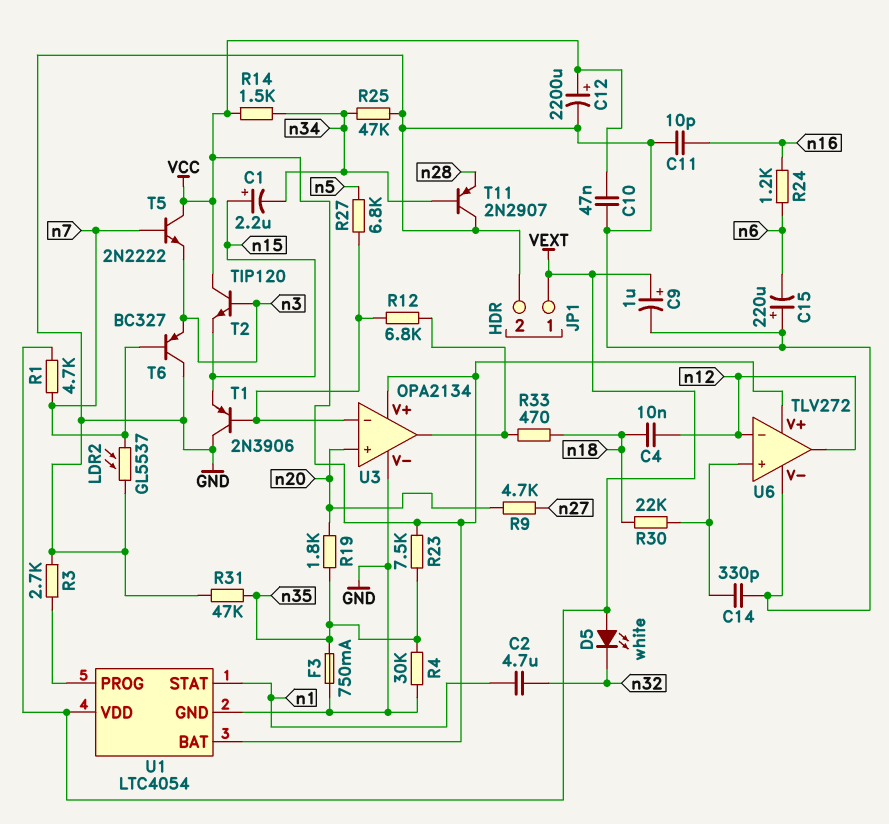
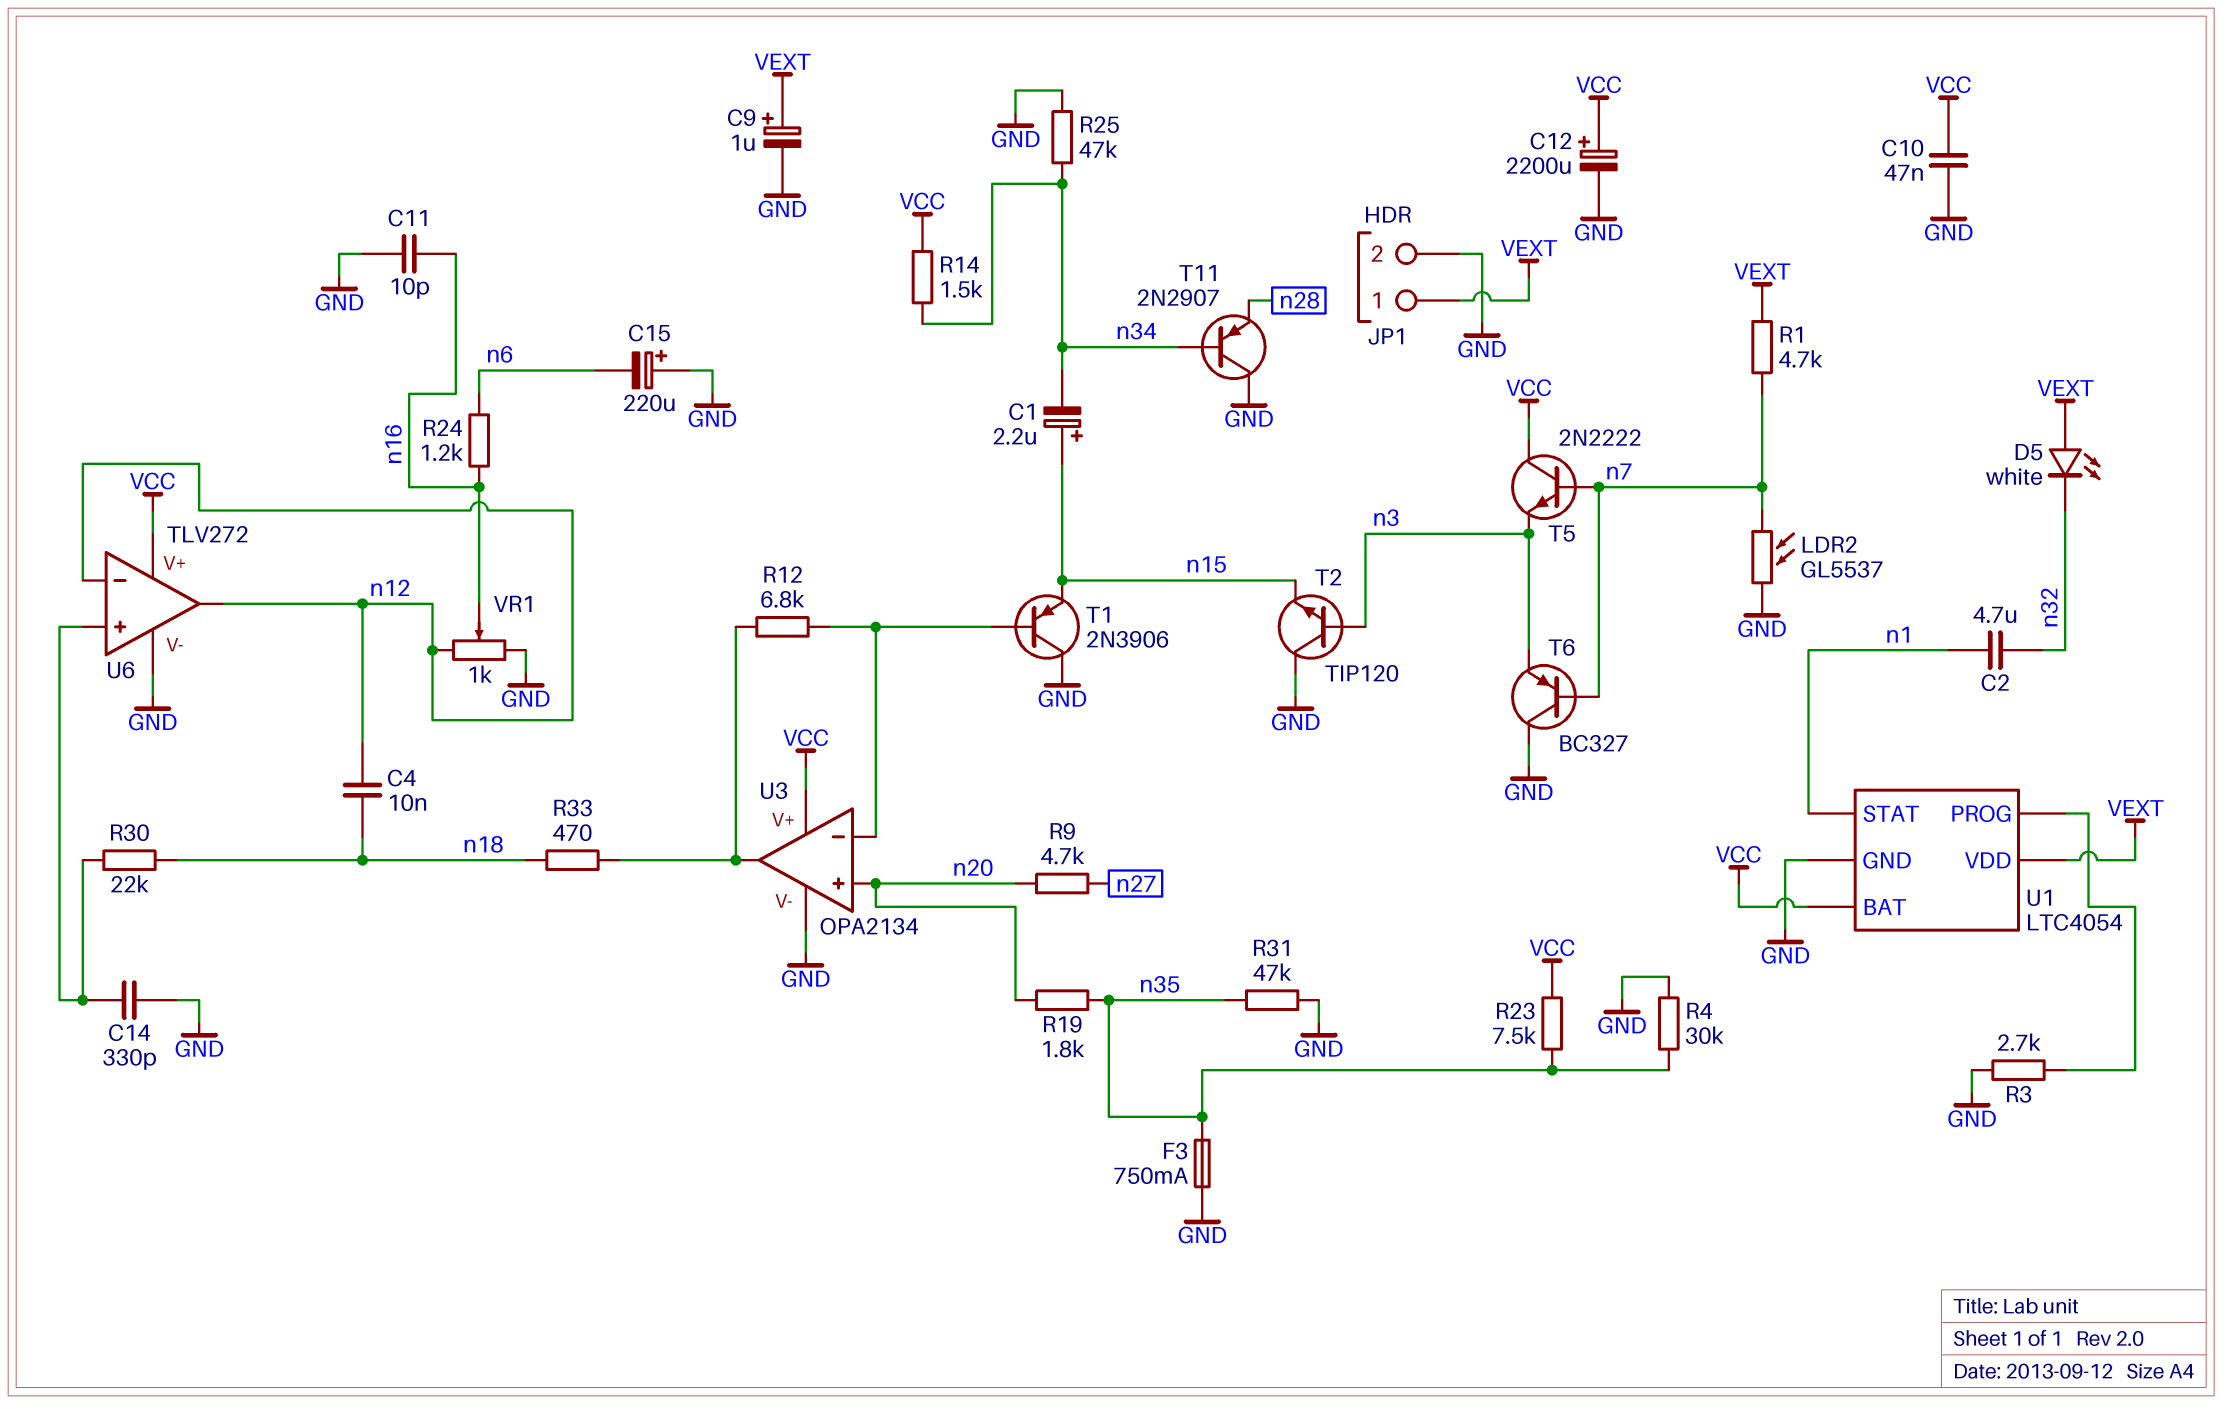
R27: 6.8k (U3/in-, n5) -> none
T2: NPN TIP120 (B n3, C VCC, E n15) -> NPN TIP120 (B n3, C GND, E n15)
VR1: none -> 1k (GND, n12, wiper n16)

